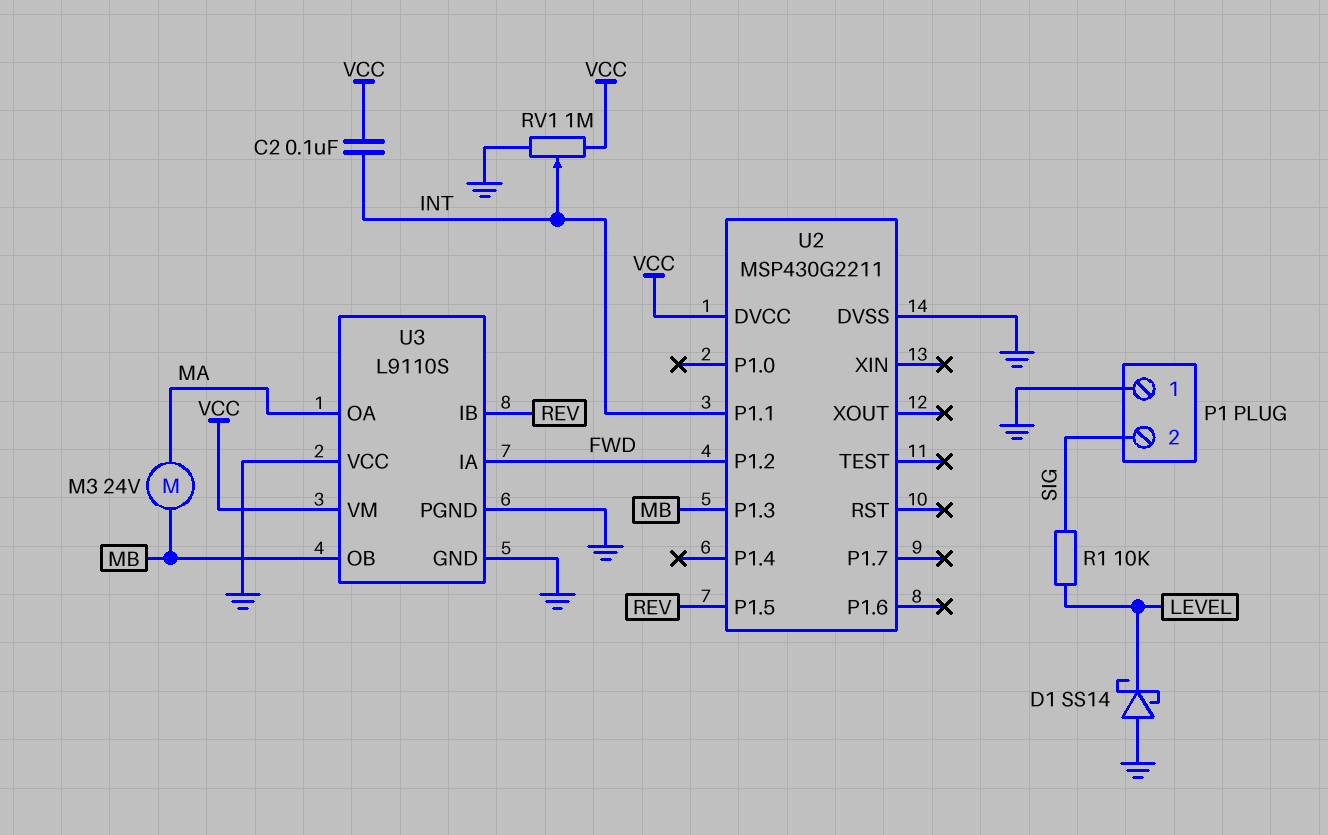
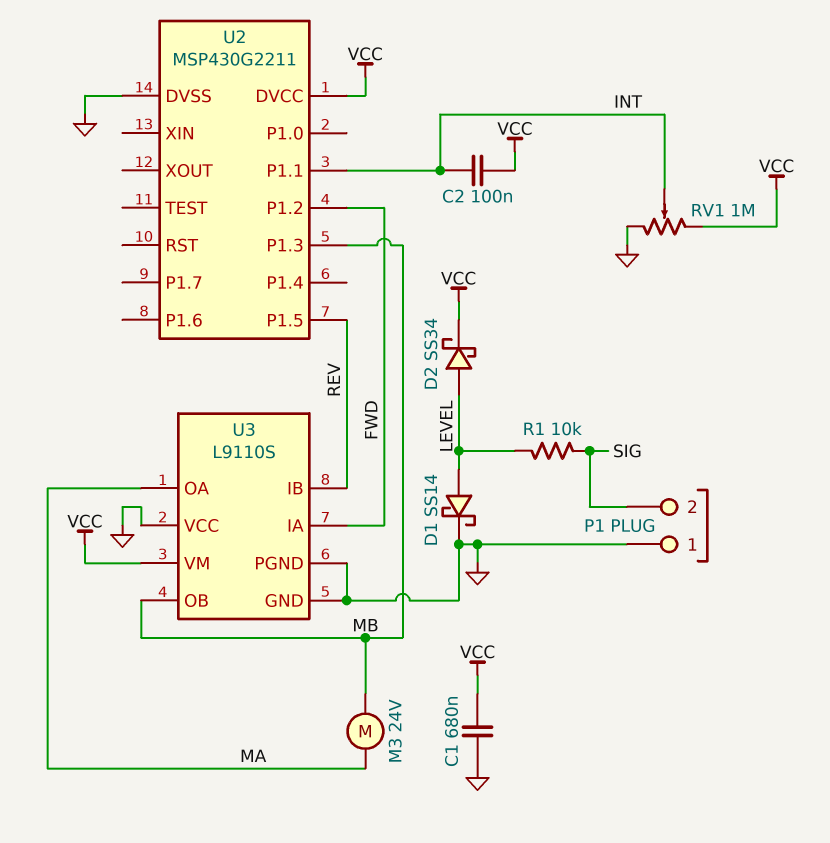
C1: none -> 680nF (GND, VCC)
D1: schottky SS14 (A GND, K LEVEL) -> schottky SS14 (A LEVEL, K GND)
D2: none -> schottky SS34 (A LEVEL, K VCC)

